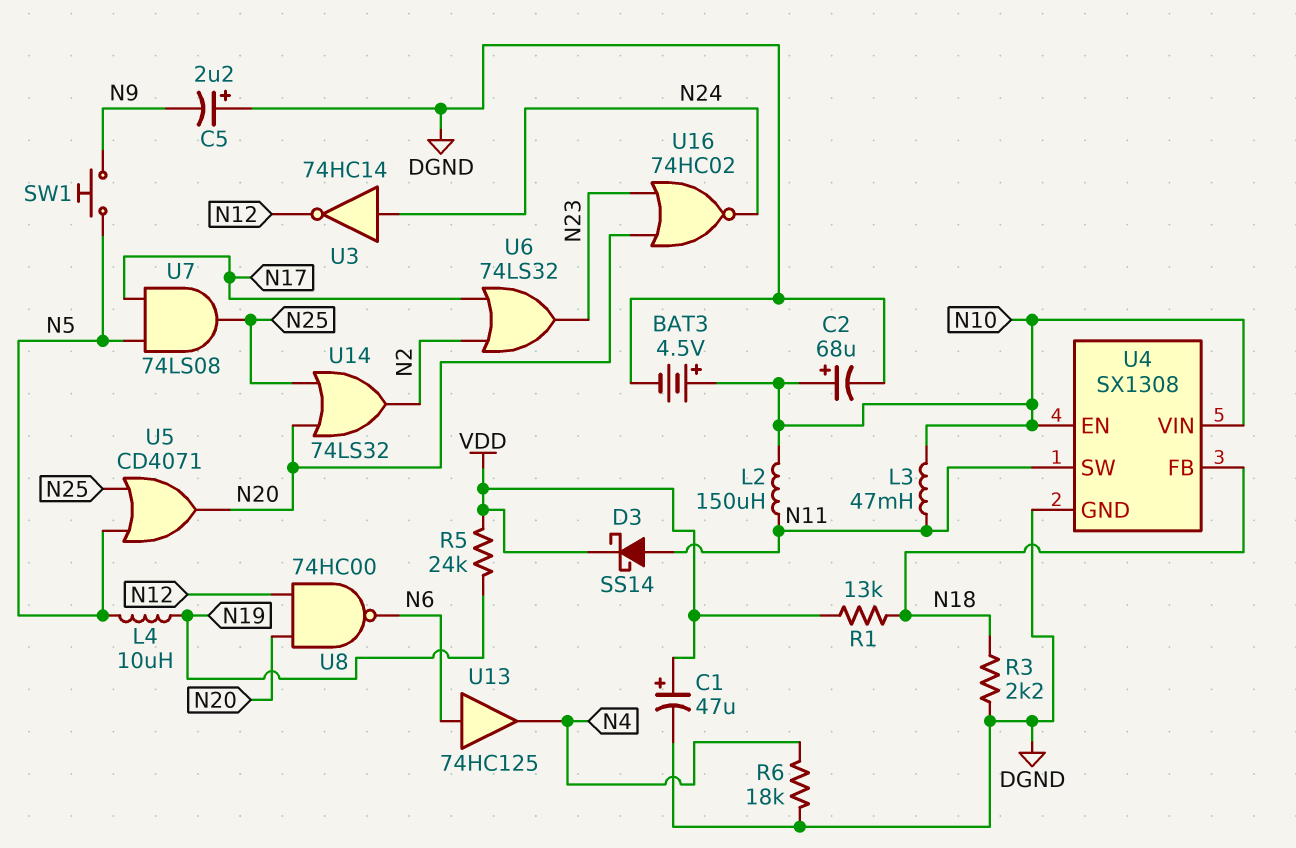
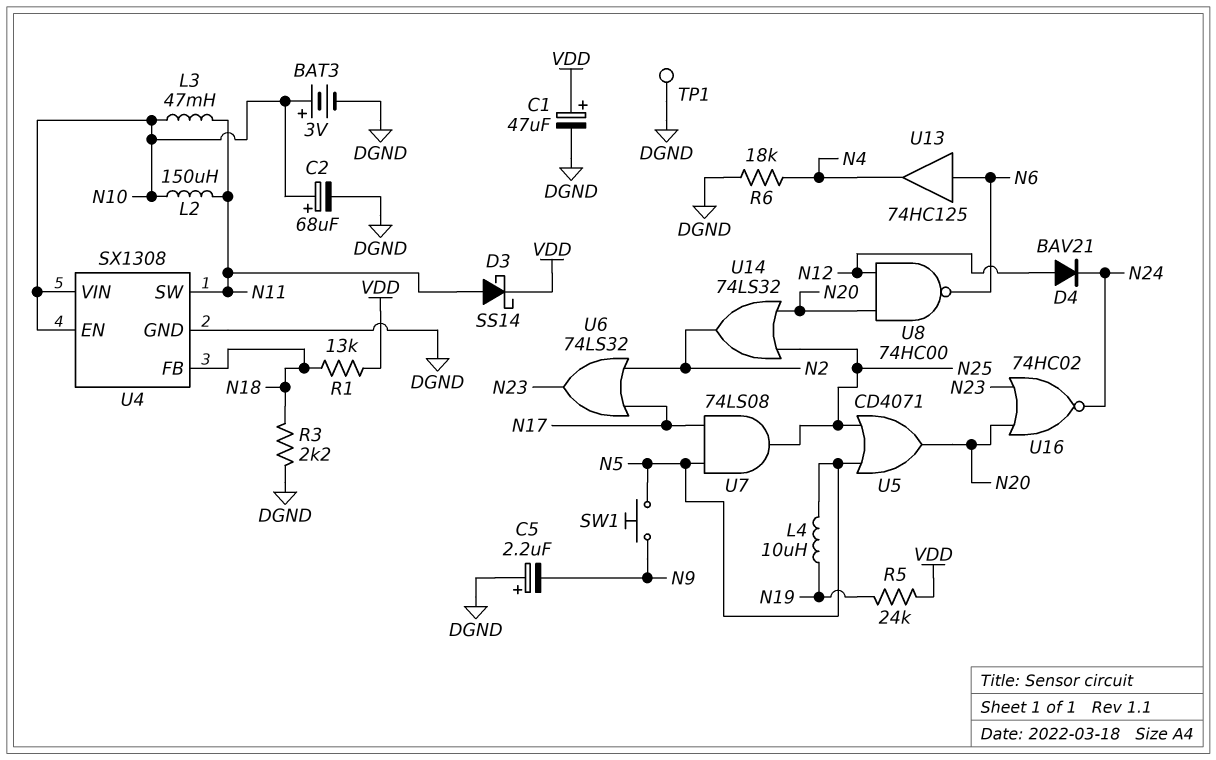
BAT3: 4.5V (plus N10, minus DGND) -> 3V (plus N10, minus DGND)
D4: none -> diode BAV21 (A N12, K N24)
TP1: none -> test point (DGND)
U3: NOT 74HC14 (in N24, out N12) -> none

